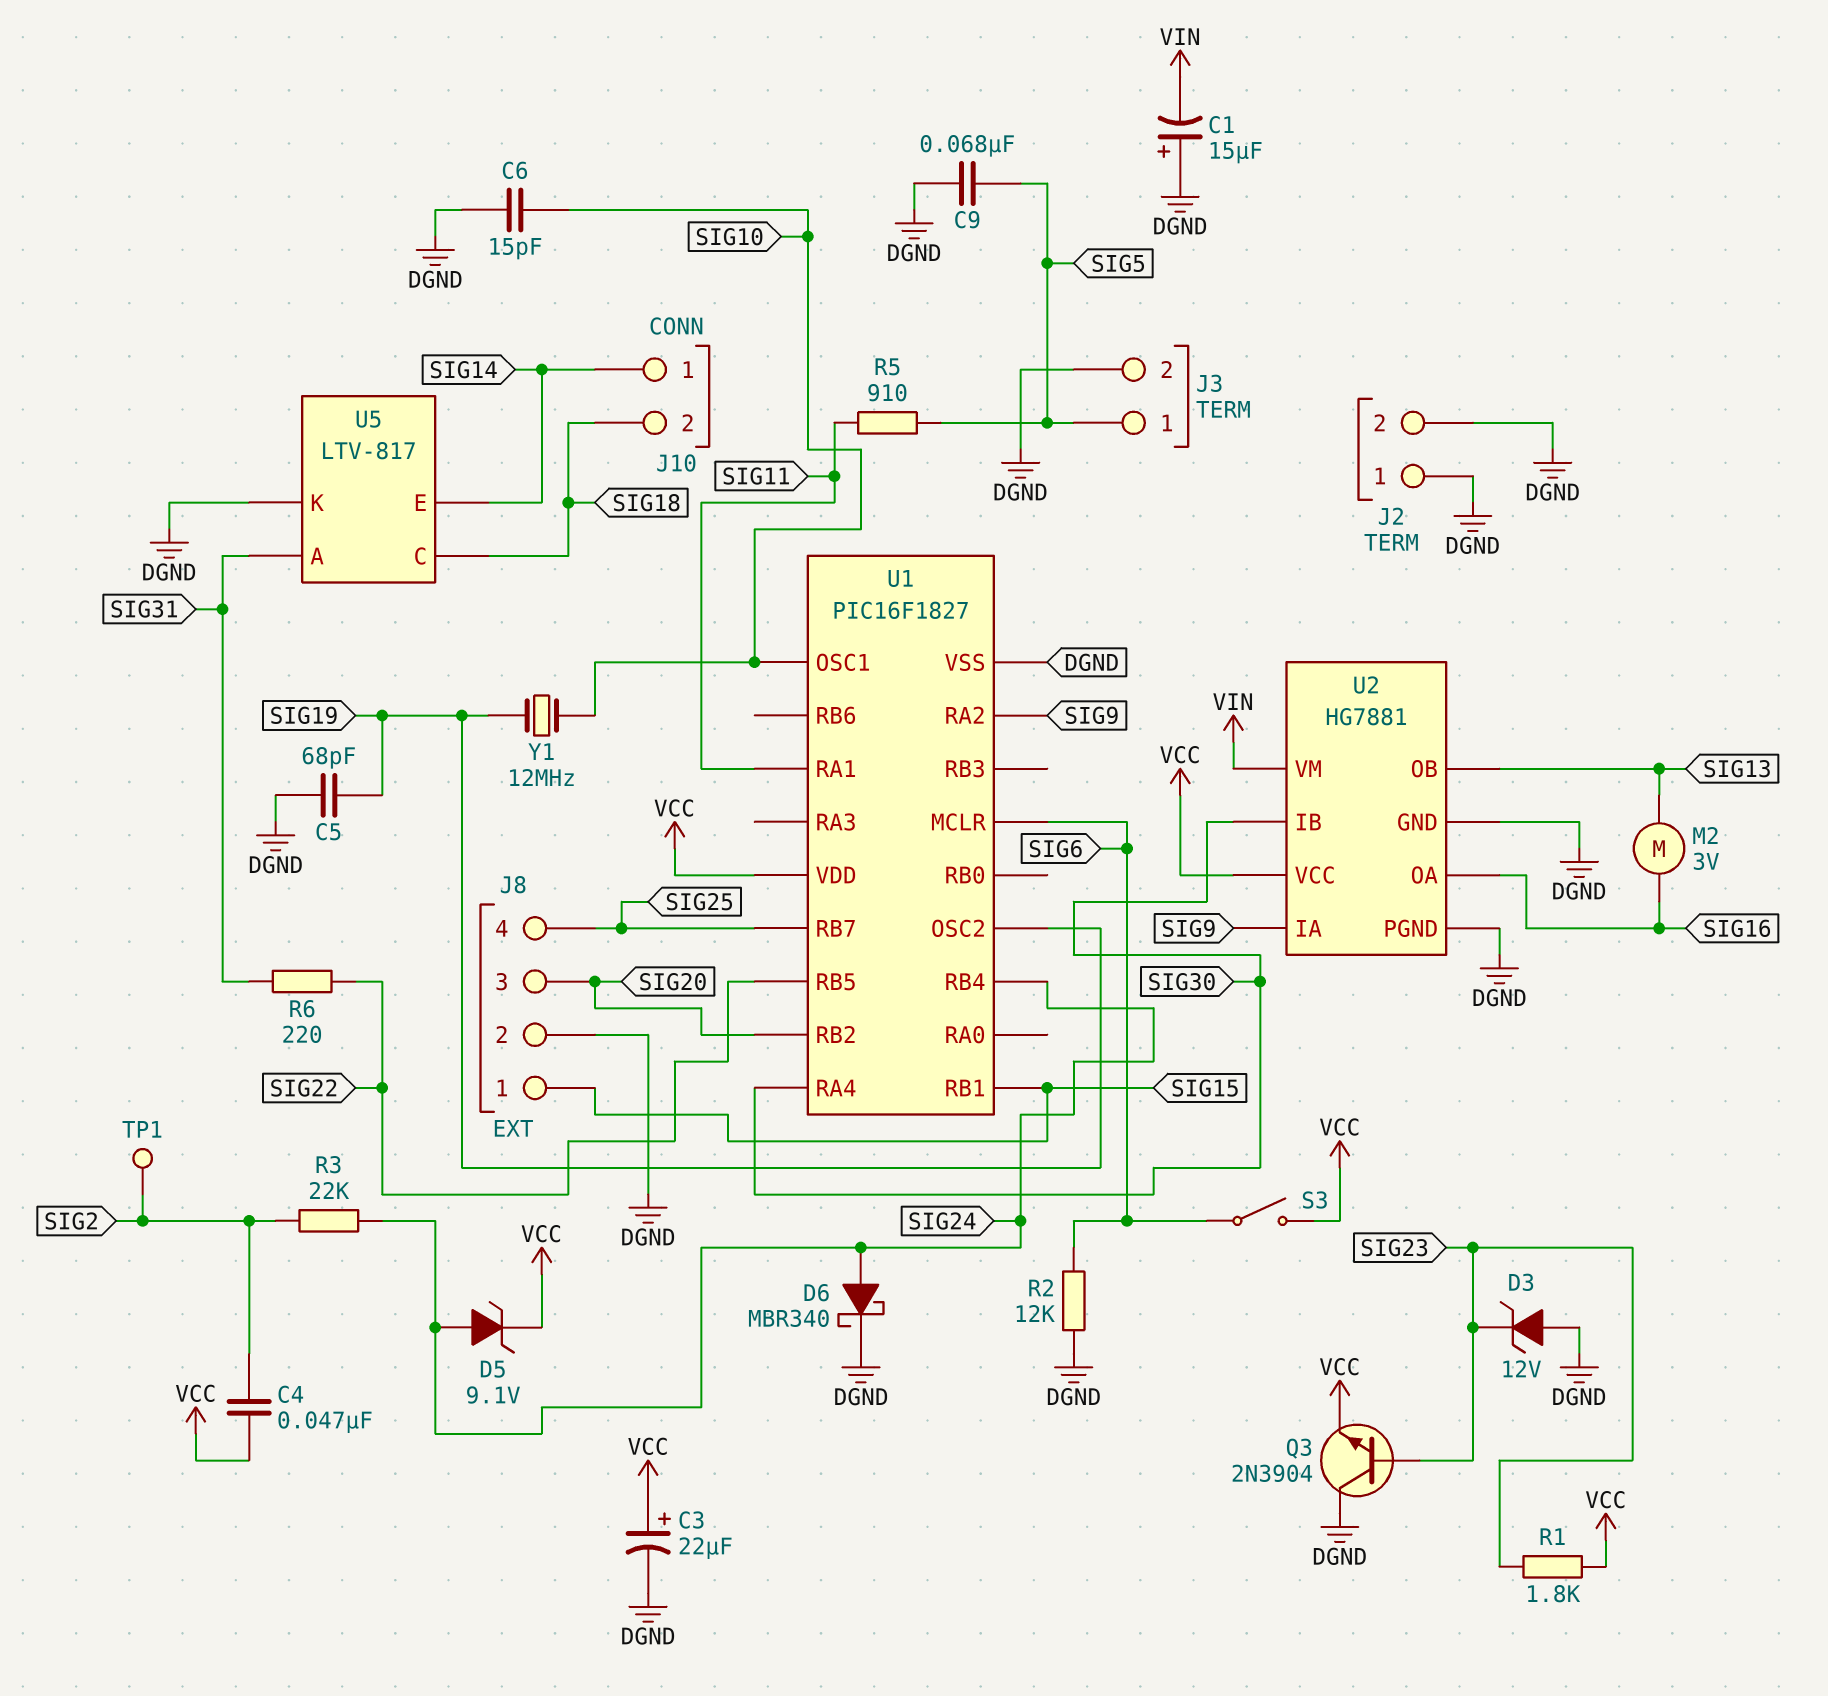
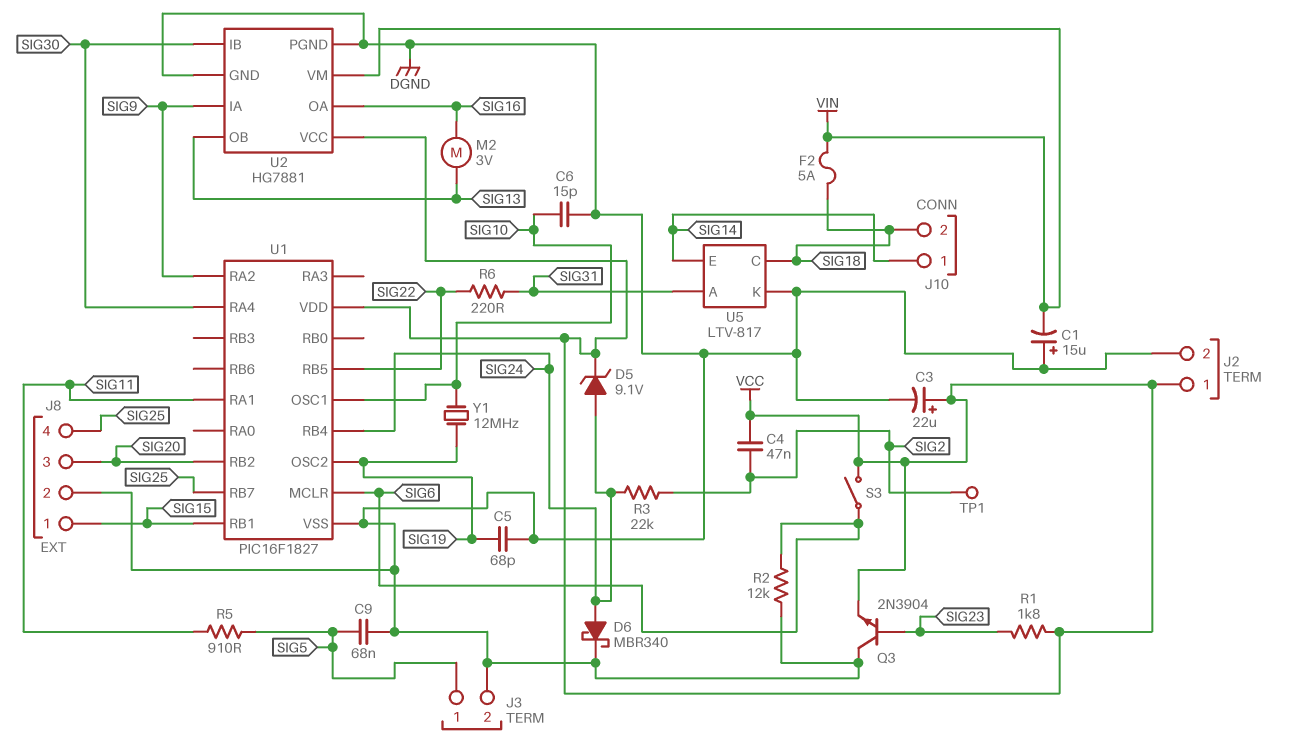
D3: zener 12V (A DGND, K SIG23) -> none
F2: none -> 5A (SIG18, VIN)
J2 pin 1: DGND -> VCC

